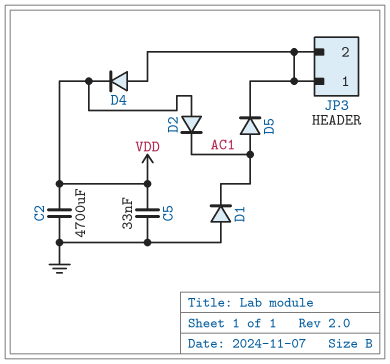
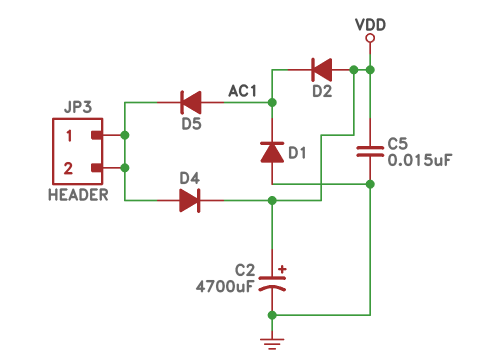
C2: 4700uF (GND, VDD) -> 4700uF (plus VDD, minus GND)
C5: 33nF (GND, VDD) -> 15nF (GND, VDD)

